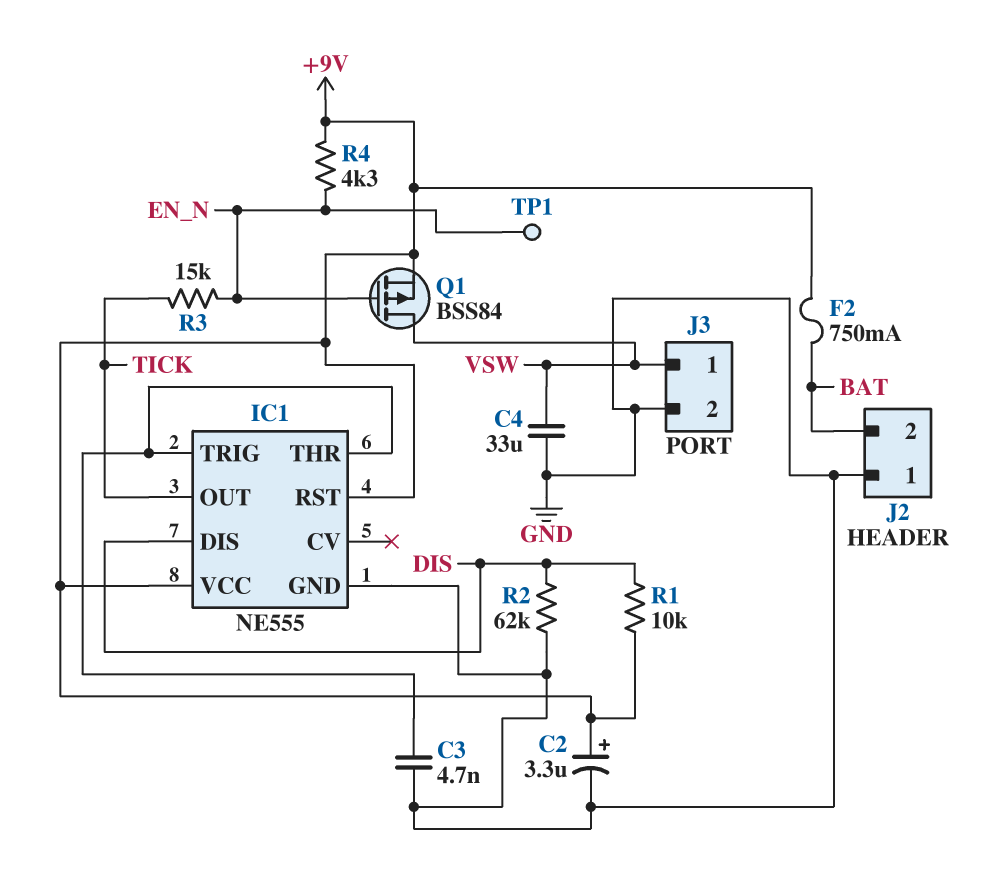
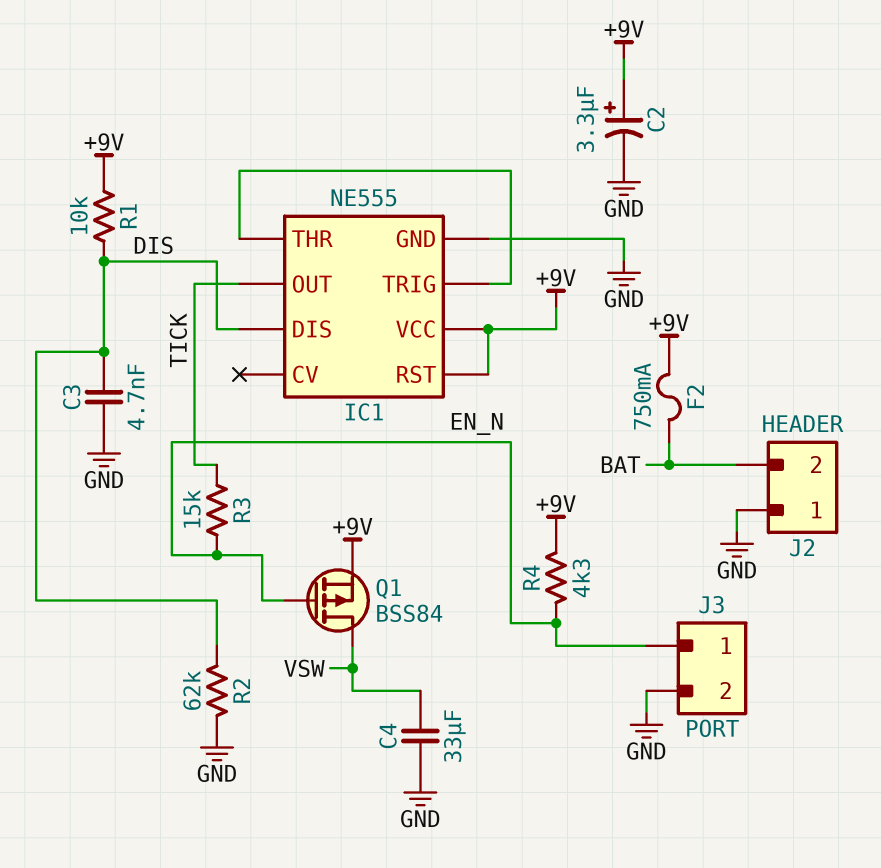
C3: 4.7nF (GND, IC1/THR) -> 4.7nF (DIS, GND)
J3 pin 1: VSW -> EN_N
TP1: test point (EN_N) -> none

